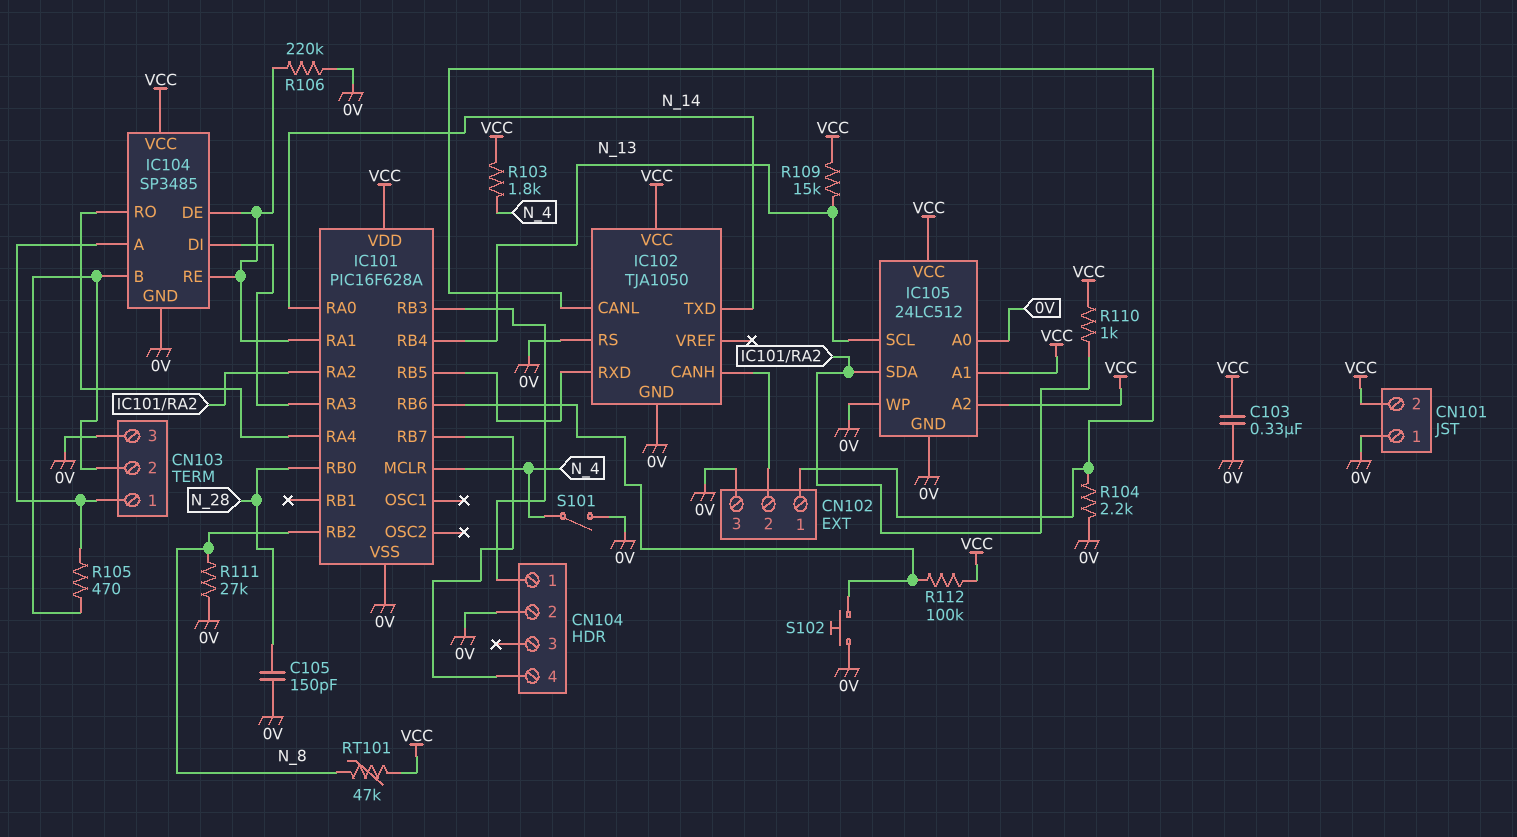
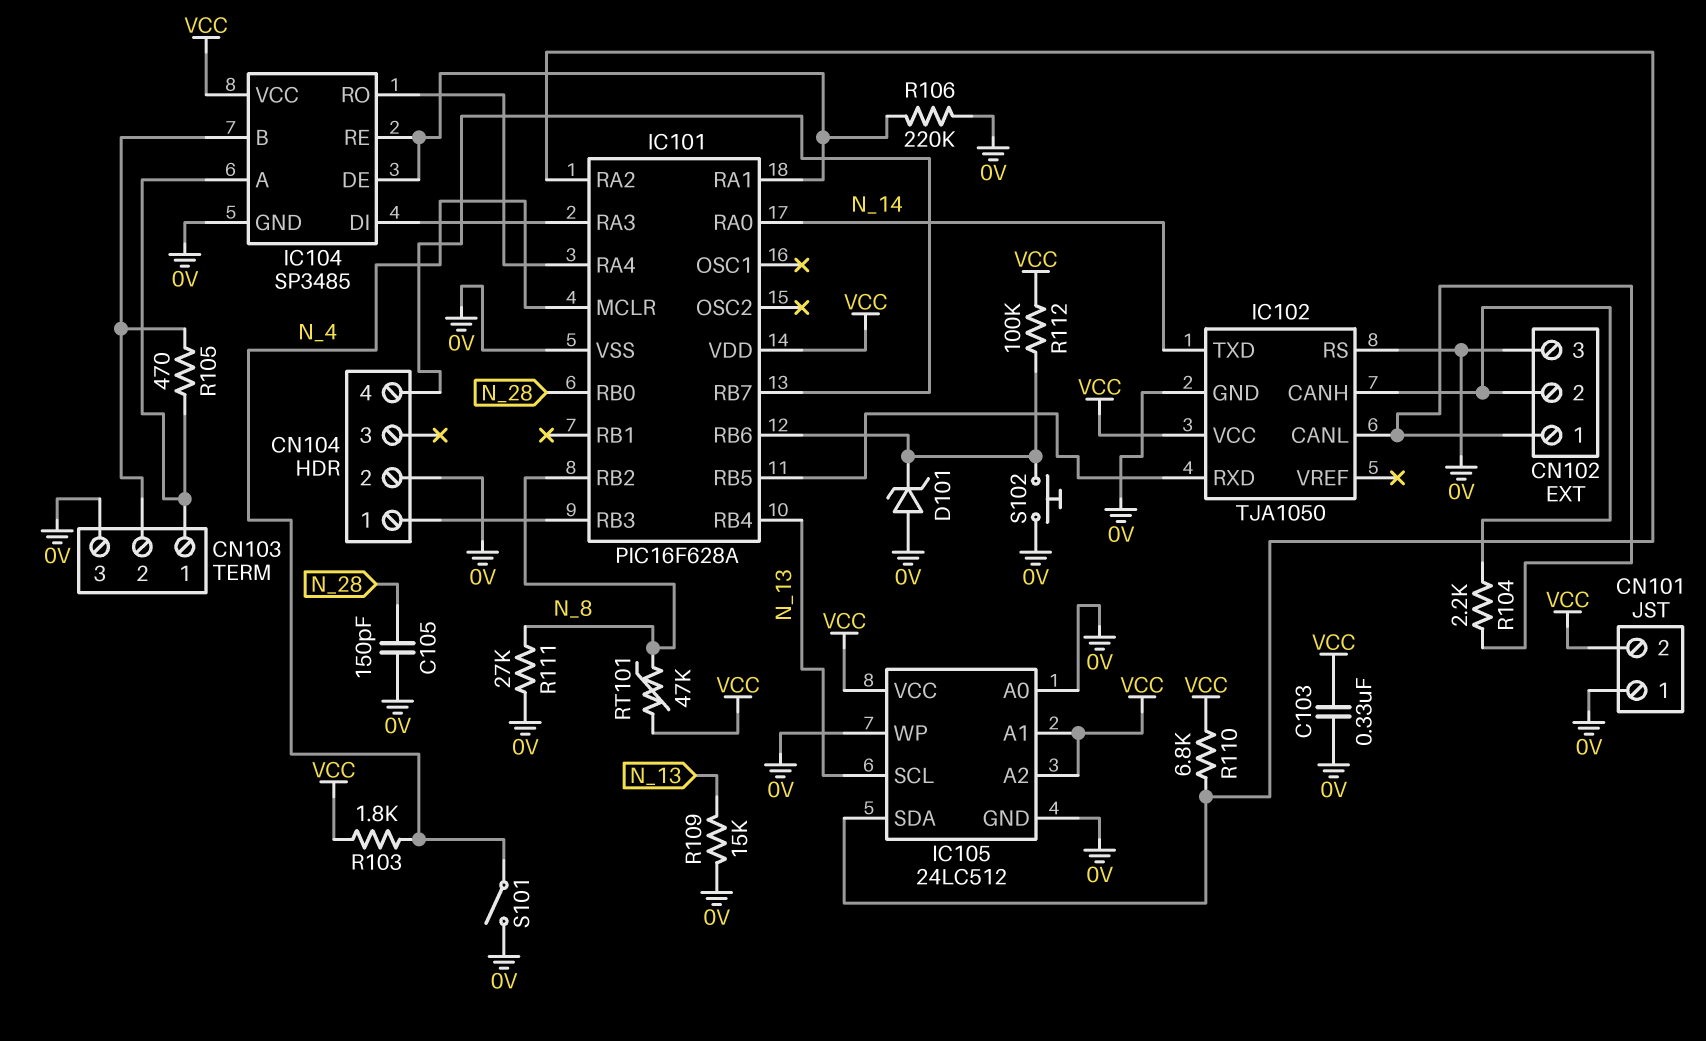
D101: none -> zener (A 0V, K IC101/RB6)
R104: 2.2k (0V, CN102/1) -> 2.2k (CN102/1, CN102/2)
R109: 15k (N_13, VCC) -> 15k (0V, N_13)
R110: 1k (IC101/RA2, VCC) -> 6.8k (IC101/RA2, VCC)

